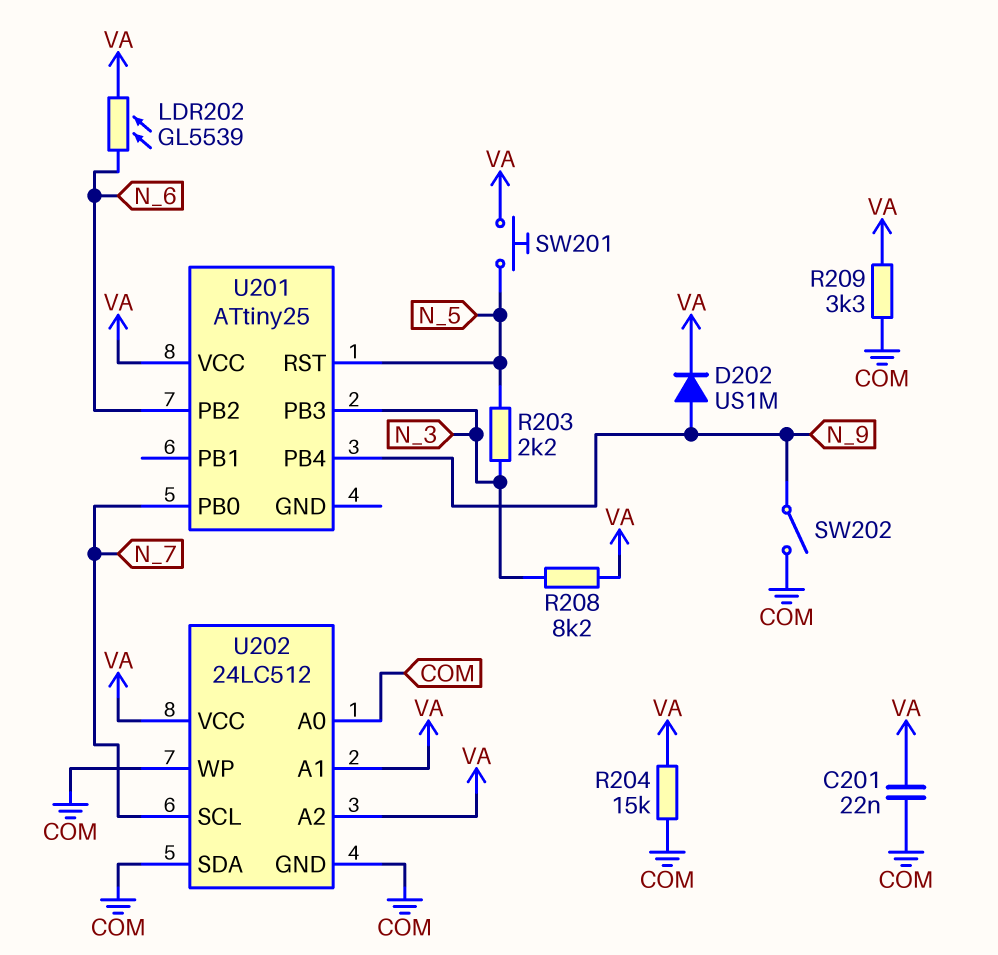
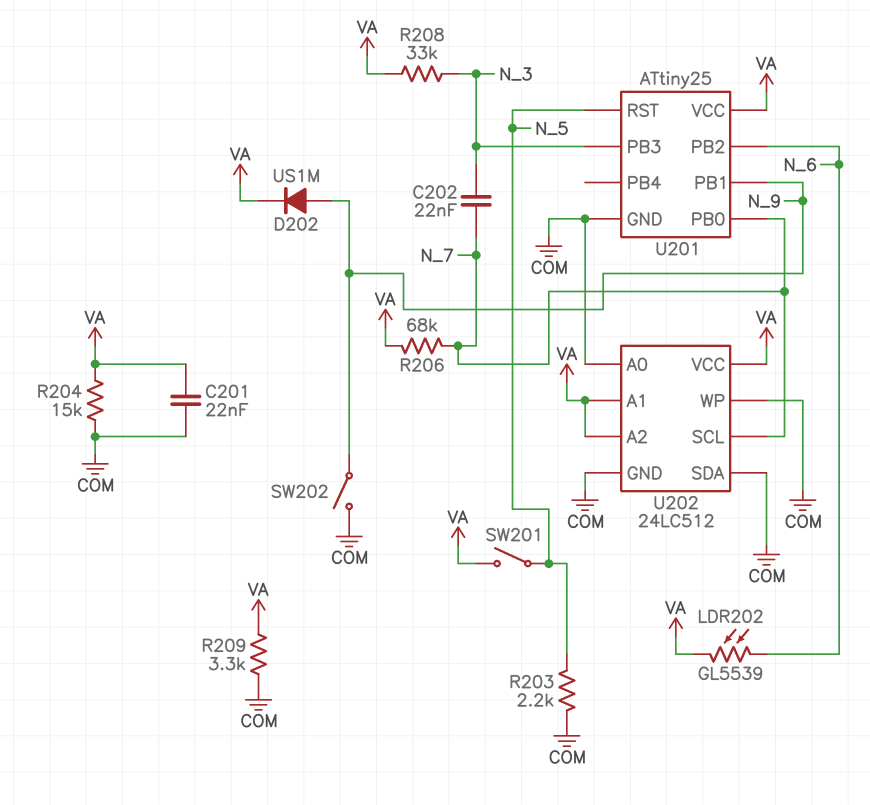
C202: none -> 22nF (N_3, N_7)
R203: 2.2k (N_3, N_5) -> 2.2k (COM, N_5)
R206: none -> 68k (N_7, VA)
R208: 8.2k (N_3, VA) -> 33k (N_3, VA)
SW201: button (N_5, VA) -> switch (N_5, VA)
U201 pin GND: none -> COM
U201 pin PB1: none -> N_9
U201 pin PB4: N_9 -> none

